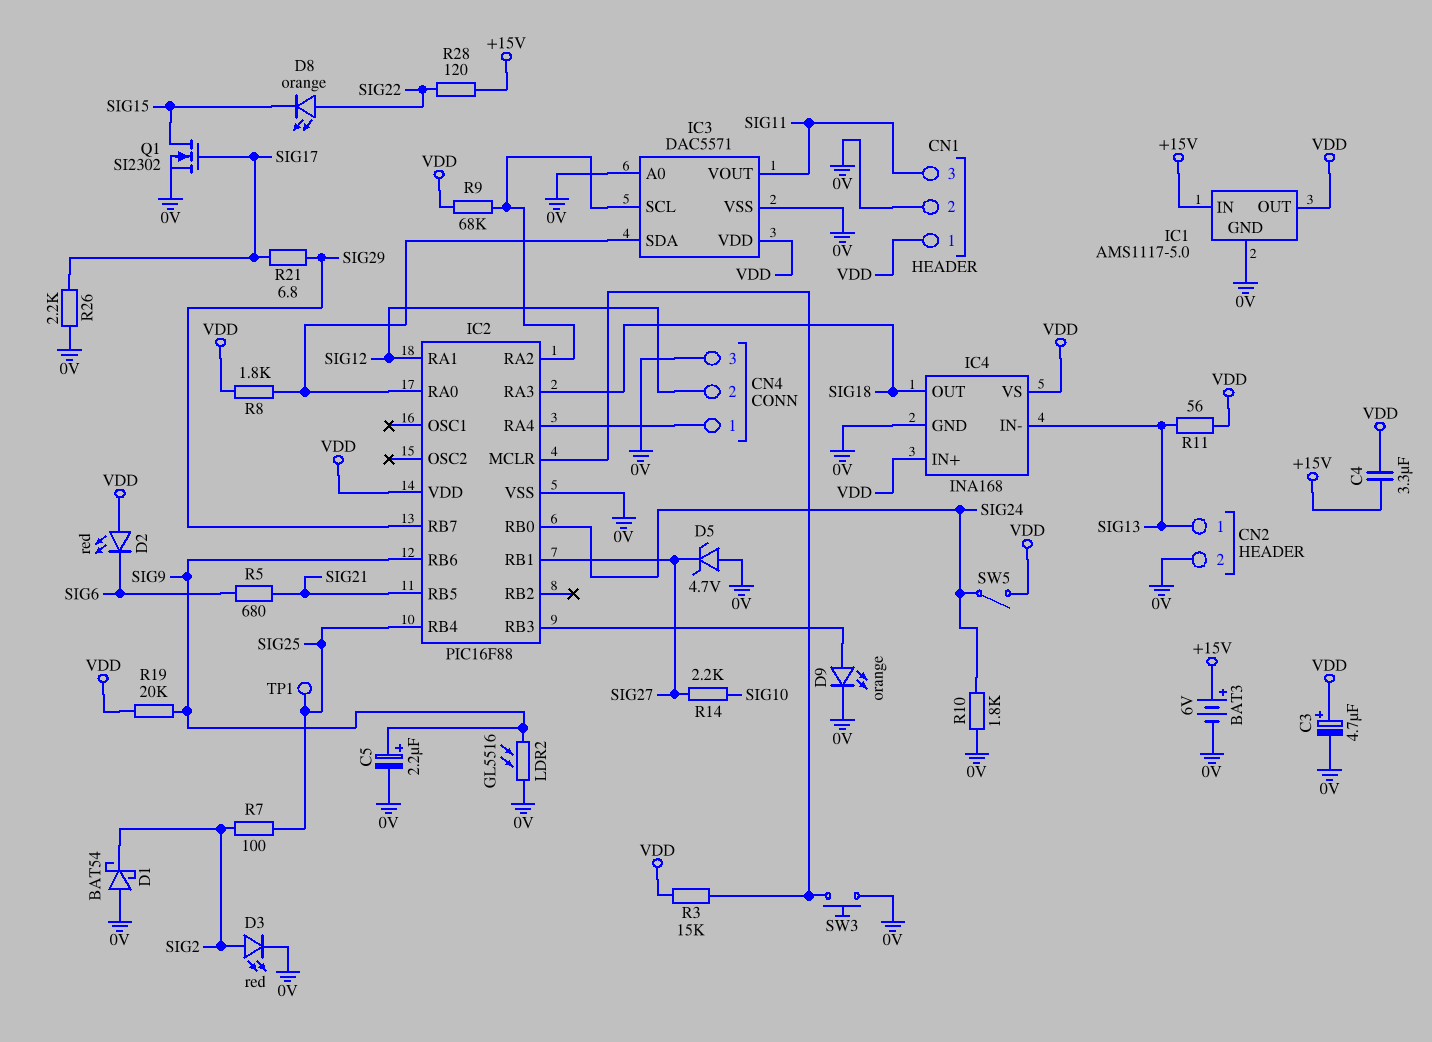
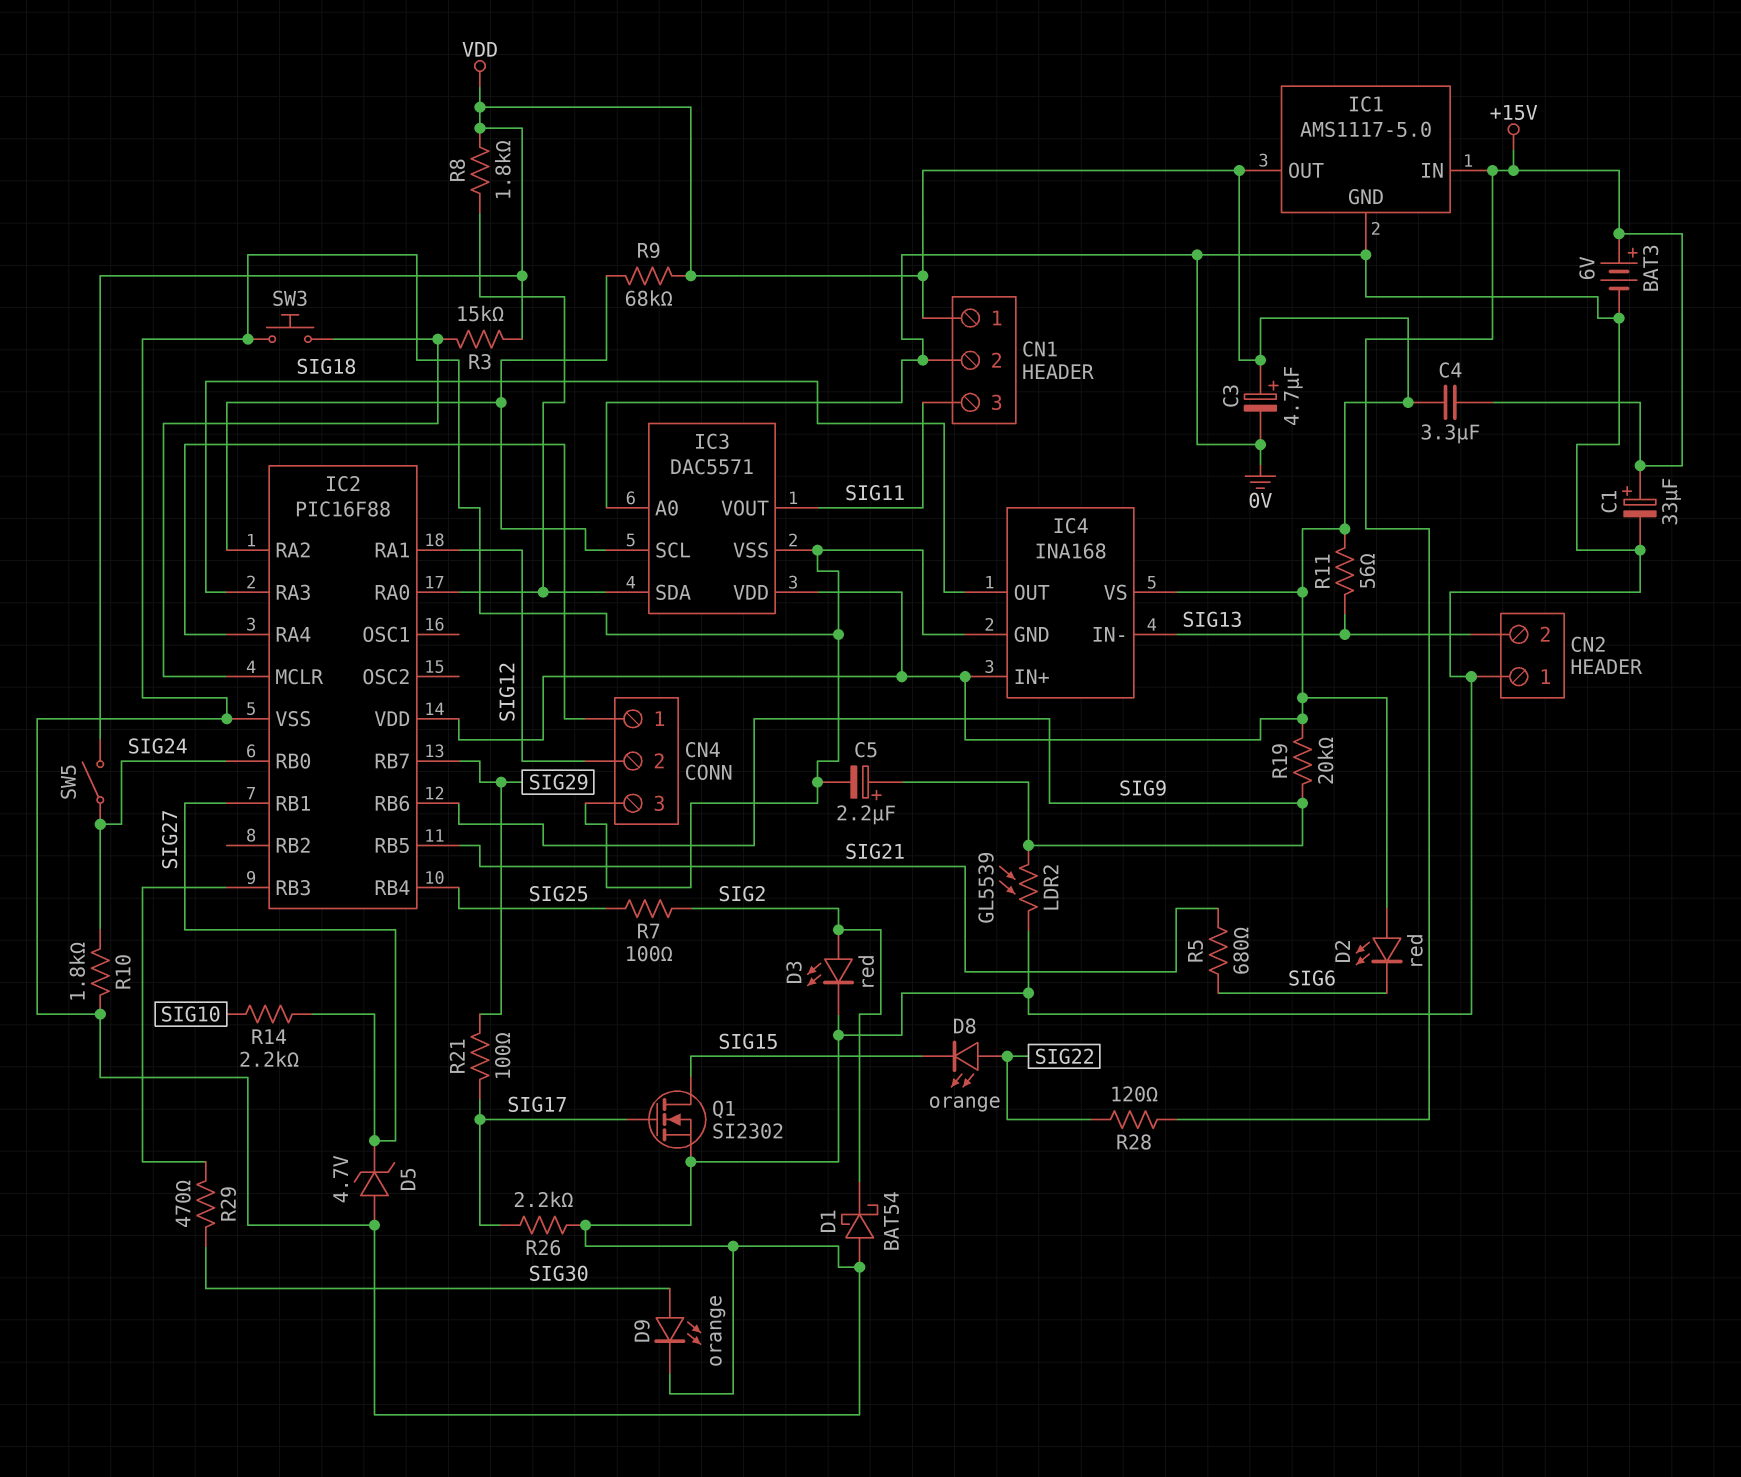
C1: none -> 33uF (plus +15V, minus 0V)
CN2 pin 1: SIG13 -> 0V
CN2 pin 2: 0V -> SIG13
D9: LED orange (A IC2/RB3, K 0V) -> LED orange (A SIG30, K 0V)
LDR2: GL5516 (0V, SIG9) -> GL5539 (0V, SIG9)
R21: 6.8 (SIG17, SIG29) -> 100 (SIG17, SIG29)
R29: none -> 470 (IC2/RB3, SIG30)
TP1: test point (SIG25) -> none

